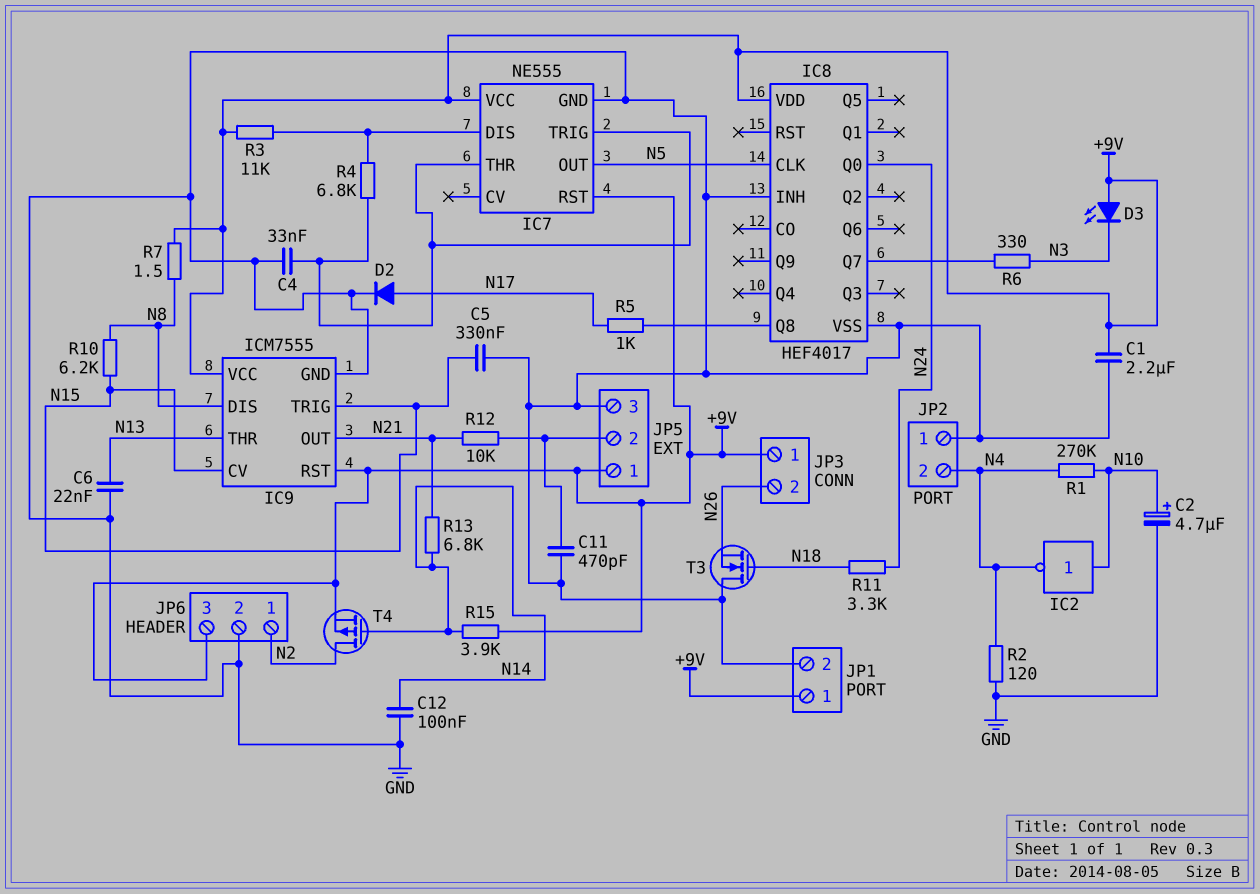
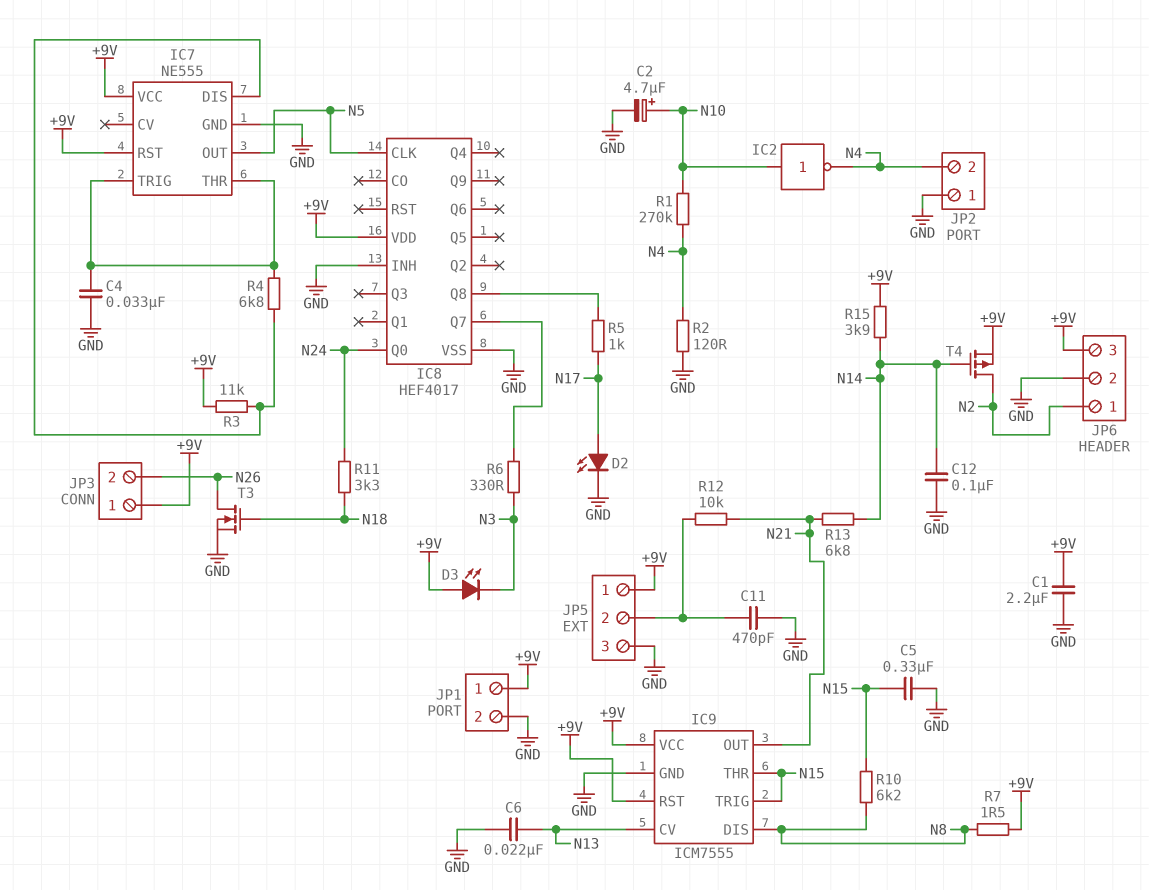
D2: diode (A N17, K GND) -> LED (A N17, K GND)
IC9 pin CV: N15 -> N13
IC9 pin THR: N13 -> N15
T3: NMOS (G N18, D GND, S N26) -> NMOS (G N18, D N26, S GND)

